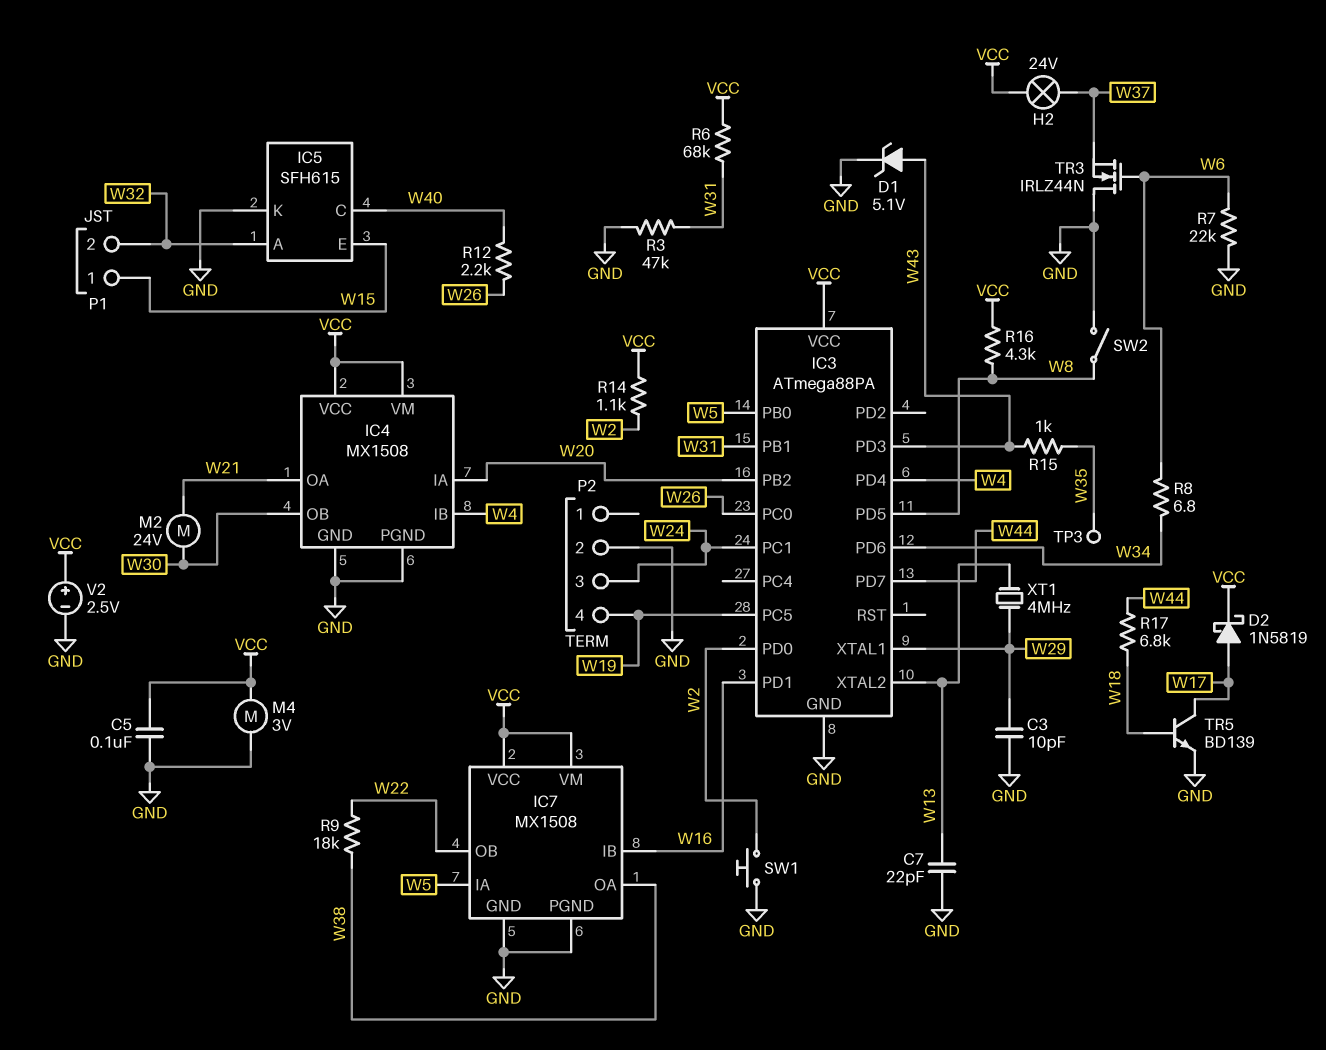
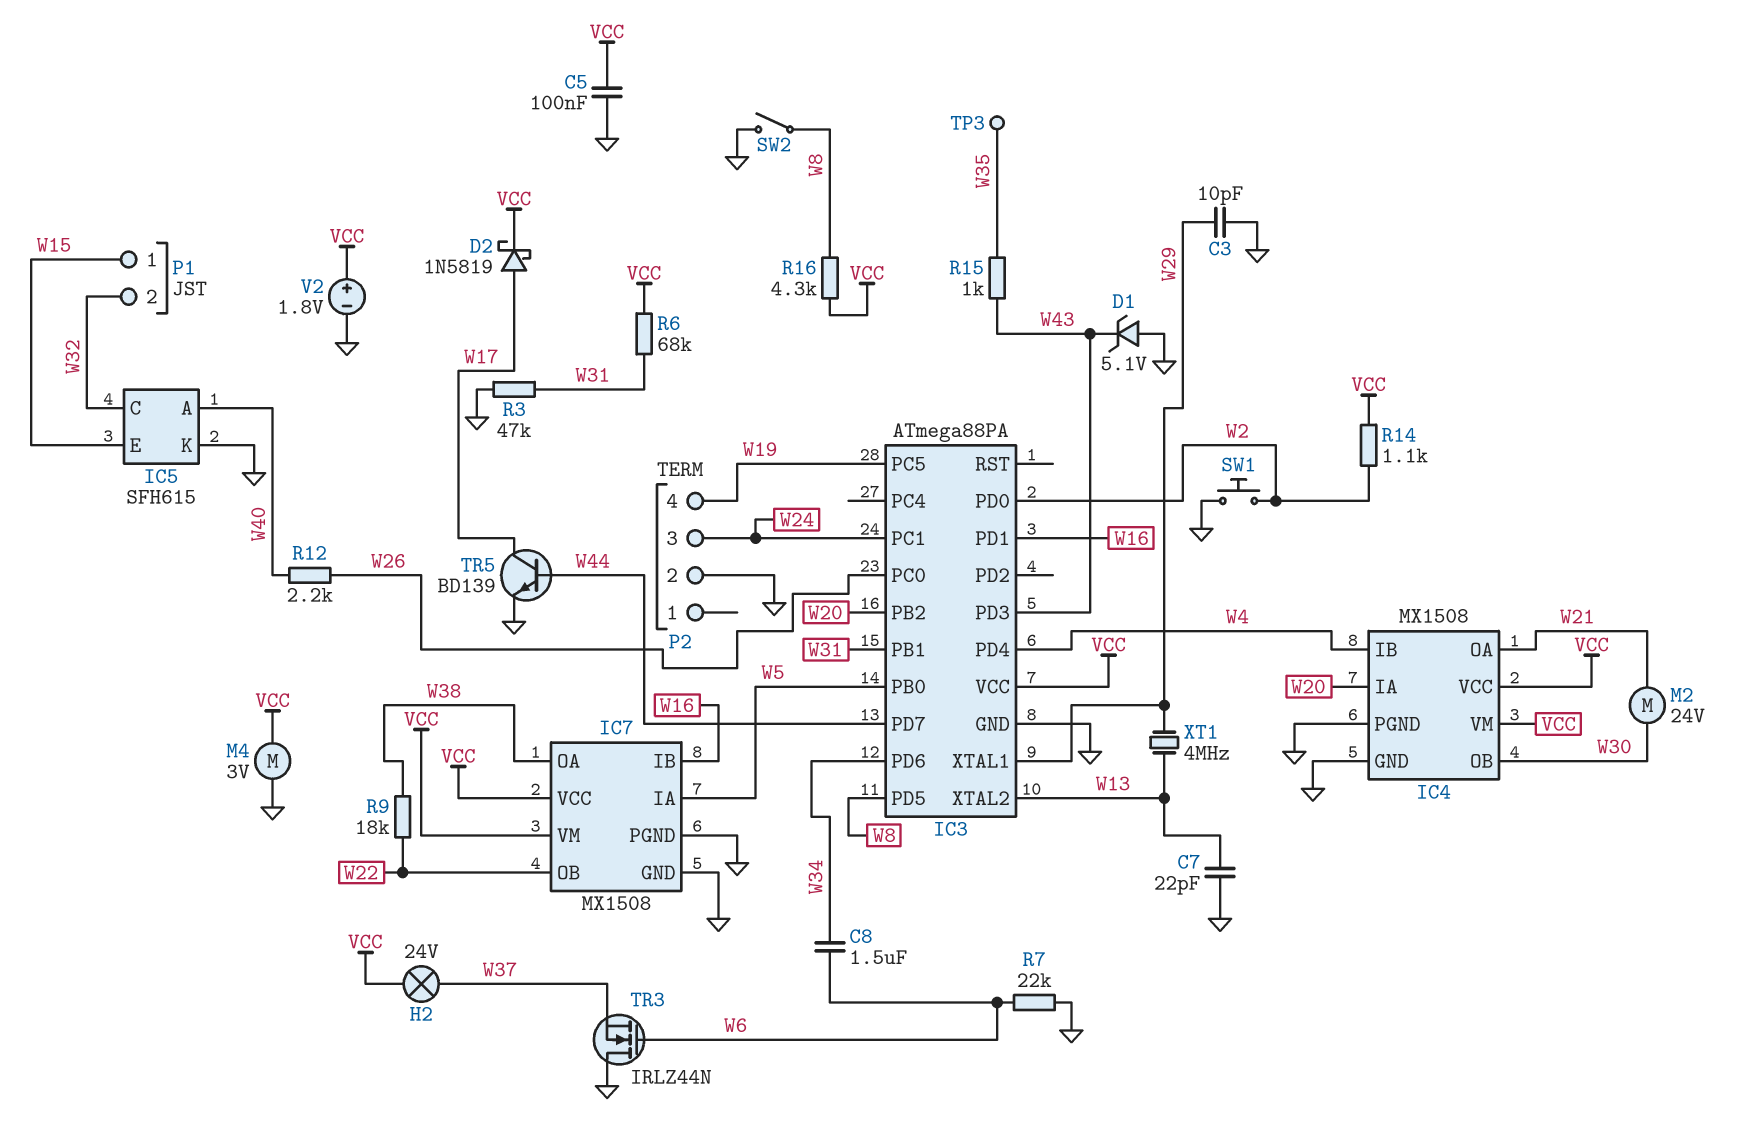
C8: none -> 1.5uF (W6, W34)
D1: zener 5.1V (A W43, K GND) -> zener 5.1V (A GND, K W43)
IC5 pin A: W32 -> W40
IC5 pin C: W40 -> W32
R8: 6.8 (W6, W34) -> none
R17: 6.8k (W18, W44) -> none
TR5: NPN BD139 (B W18, C W17, E GND) -> NPN BD139 (B W44, C W17, E GND)
V2: 2.5V (plus VCC, minus GND) -> 1.8V (plus VCC, minus GND)

